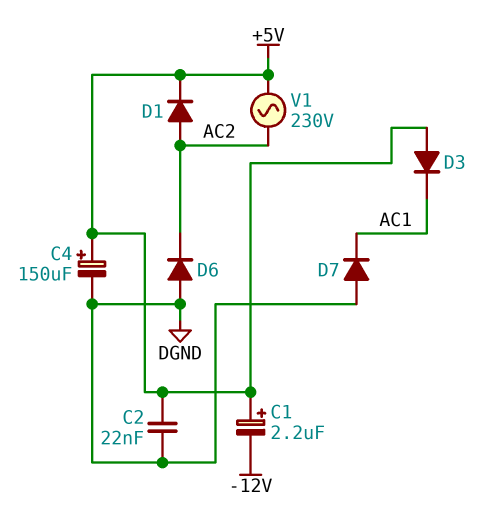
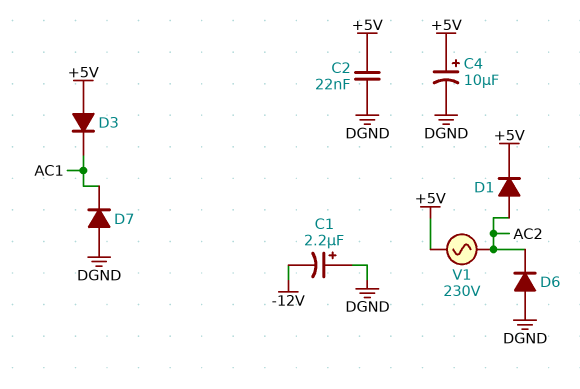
C1: 2.2uF (plus +5V, minus -12V) -> 2.2uF (plus DGND, minus -12V)
C4: 150uF (plus +5V, minus DGND) -> 10uF (plus +5V, minus DGND)

